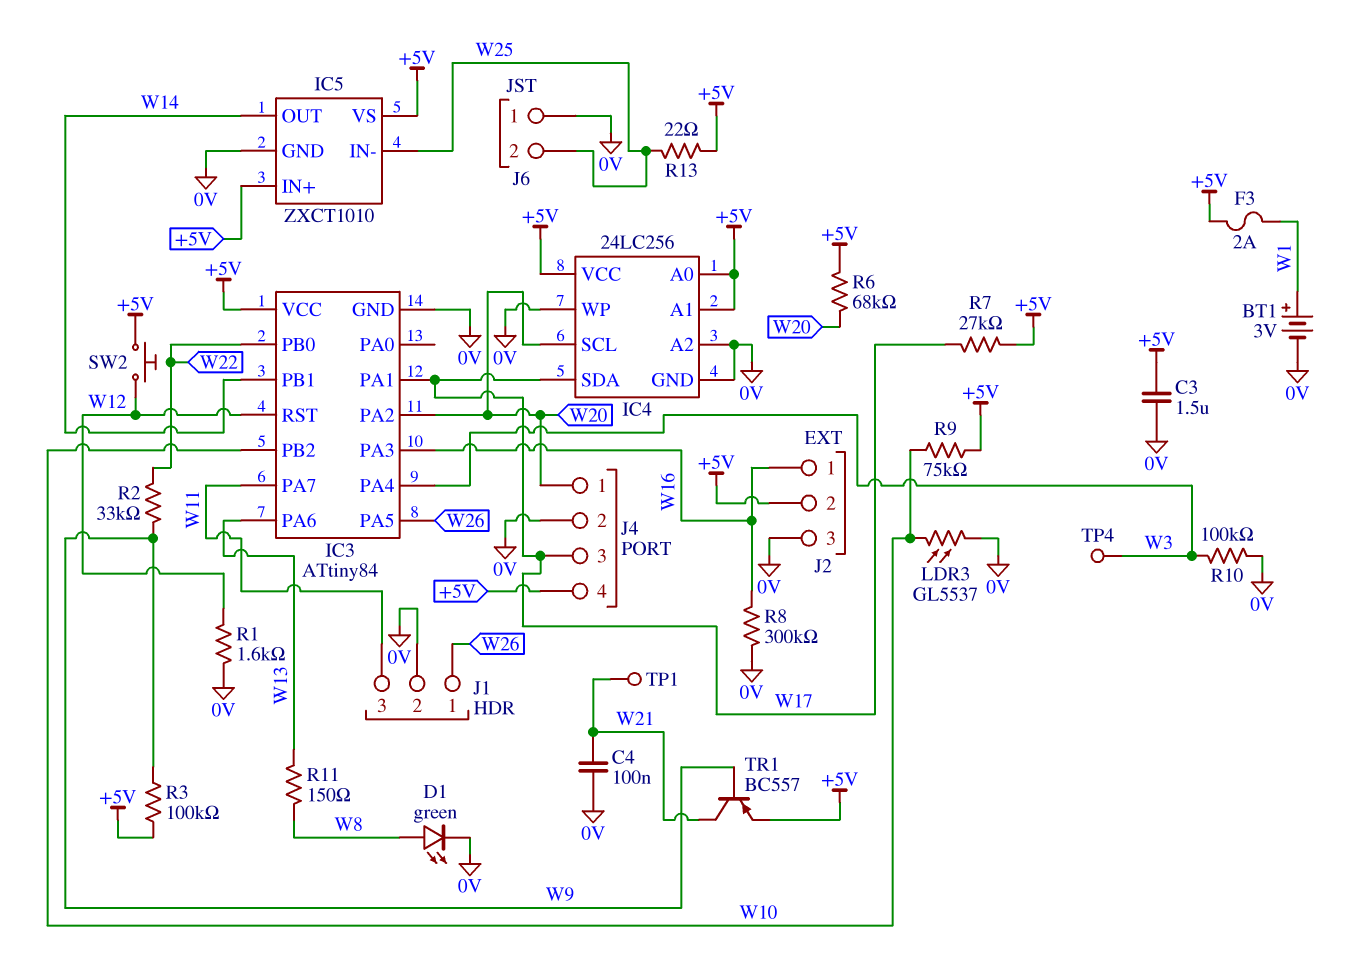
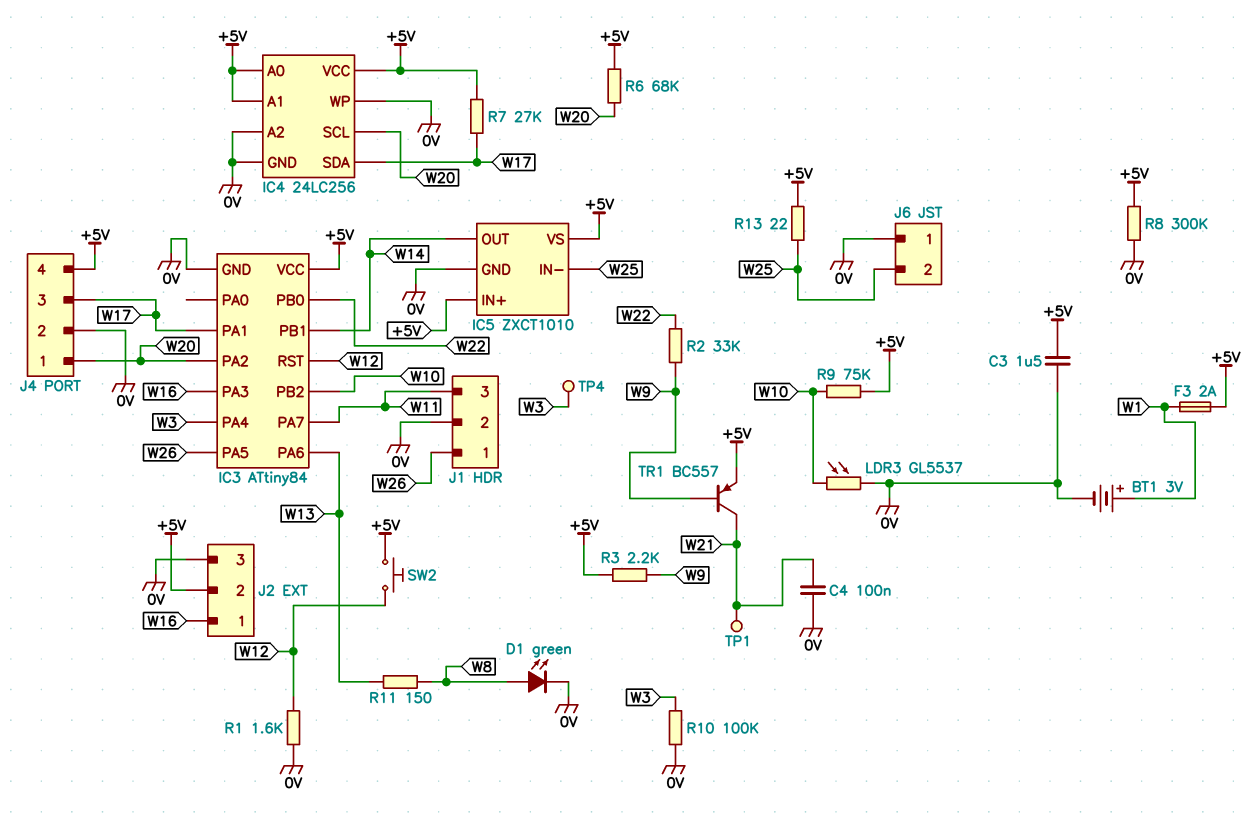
R3: 100k (+5V, W9) -> 2.2k (+5V, W9)
R8: 300k (0V, W16) -> 300k (+5V, 0V)

